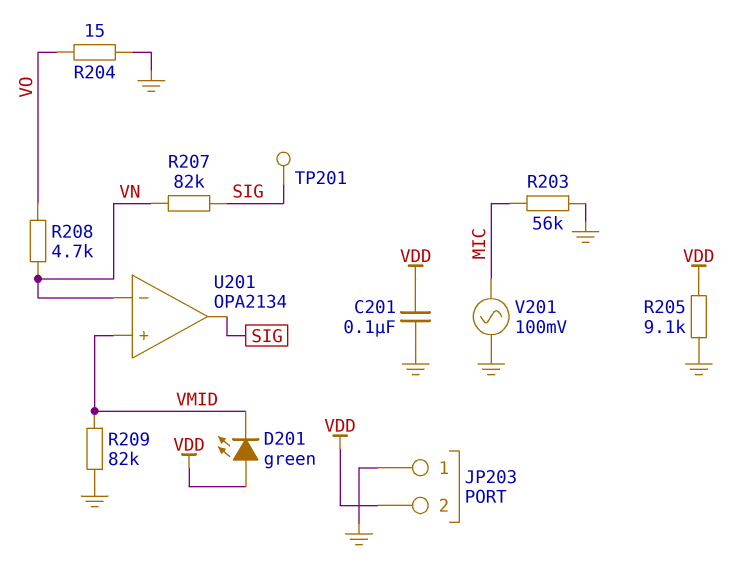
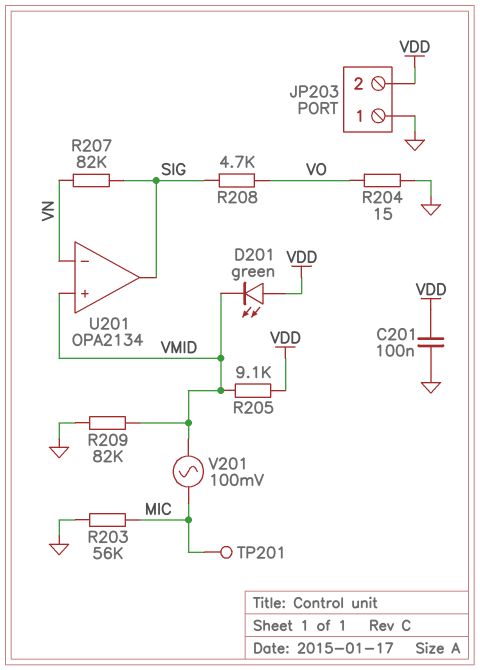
R205: 9.1k (GND, VDD) -> 9.1k (VDD, VMID)
R208: 4.7k (VN, VO) -> 4.7k (SIG, VO)
TP201: test point (SIG) -> test point (MIC)
V201: AC 100mV (GND, MIC) -> AC 100mV (MIC, VMID)

